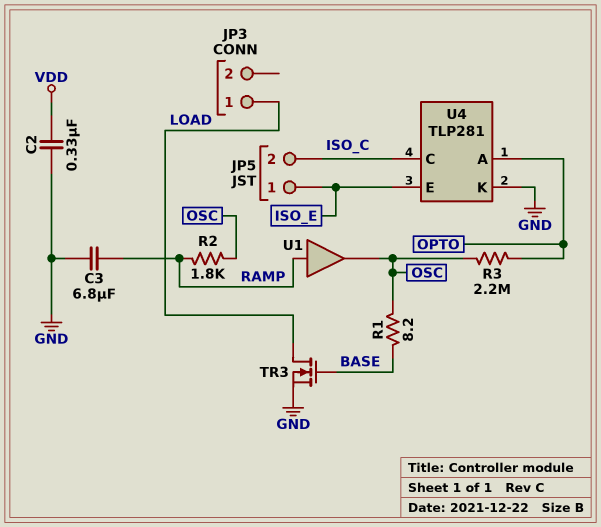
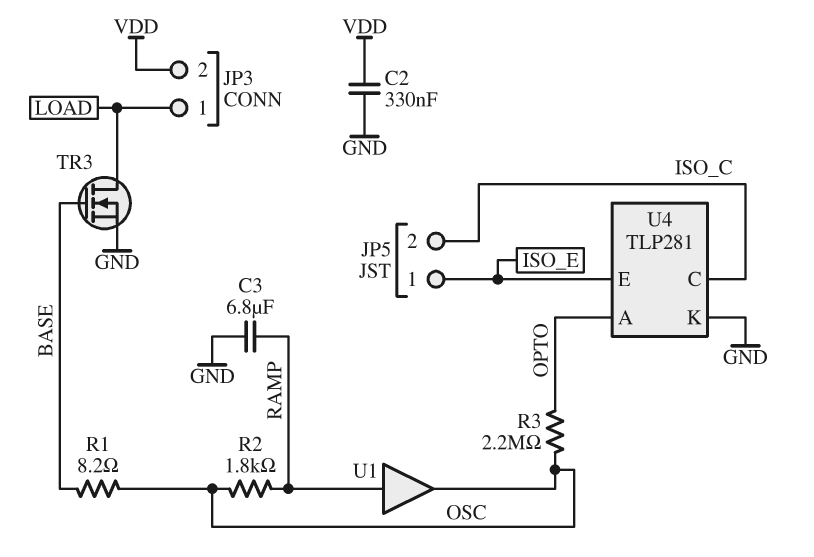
JP3 pin 2: none -> VDD

